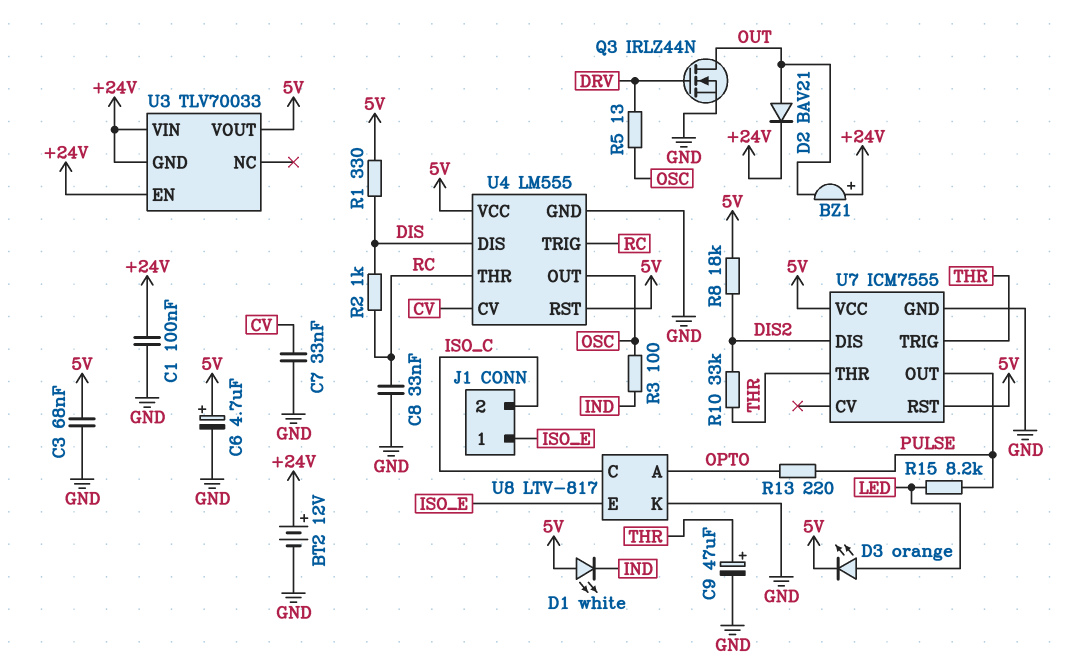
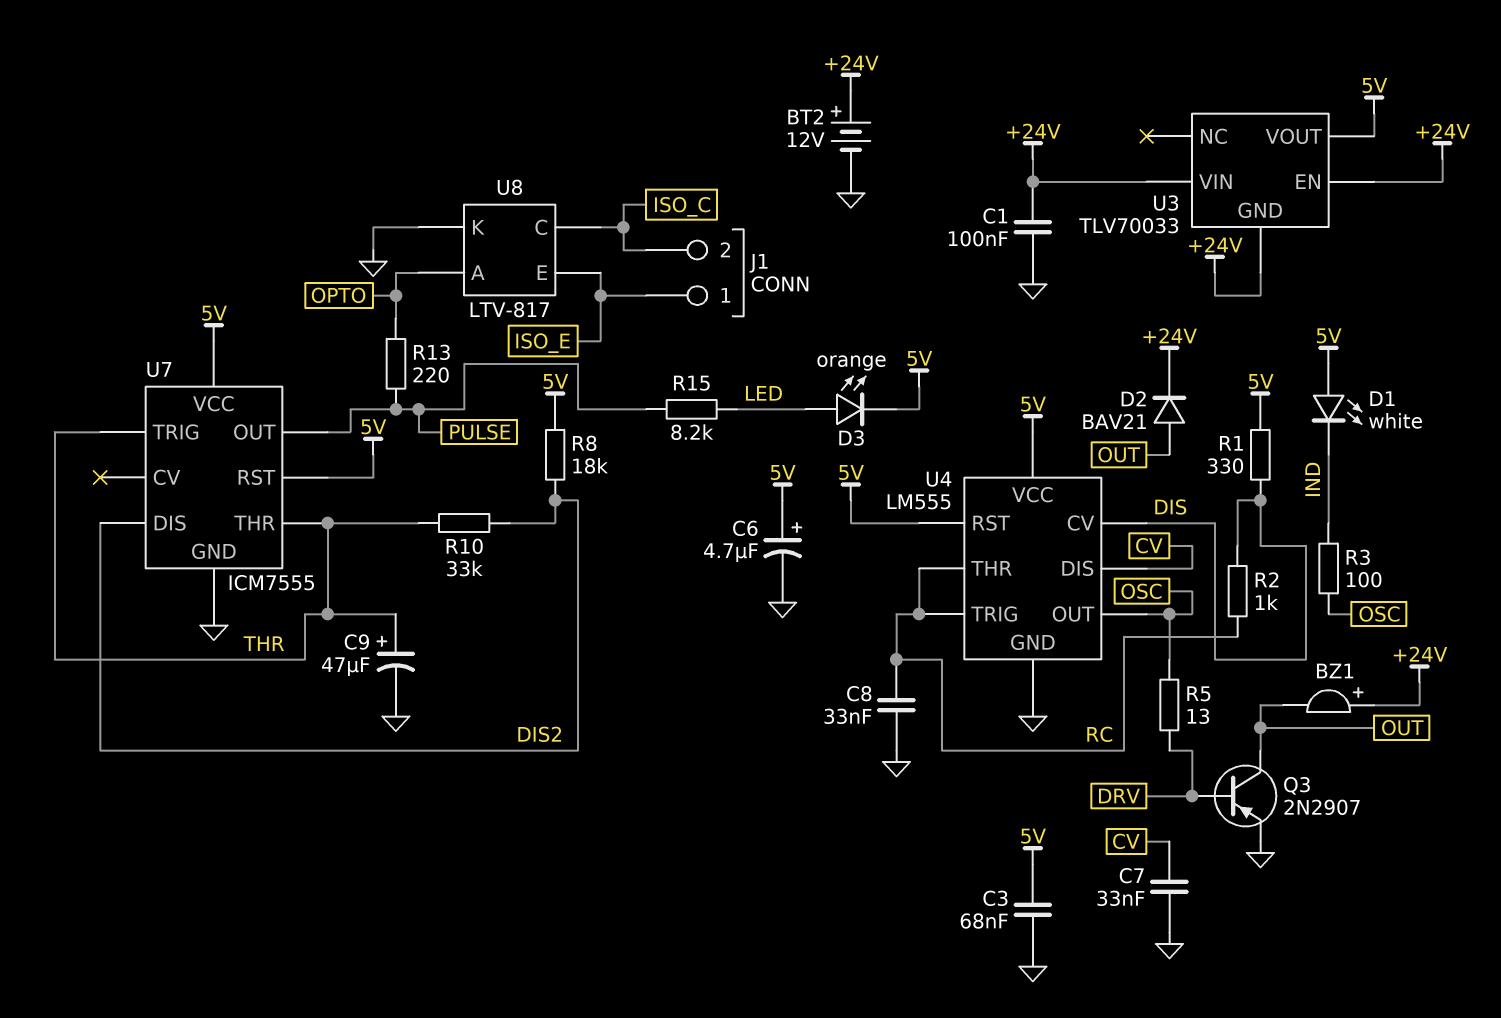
Q3: NMOS IRLZ44N (G DRV, D OUT, S GND) -> PNP 2N2907 (B DRV, C OUT, E GND)
U4 pin CV: CV -> DIS
U4 pin DIS: DIS -> CV

